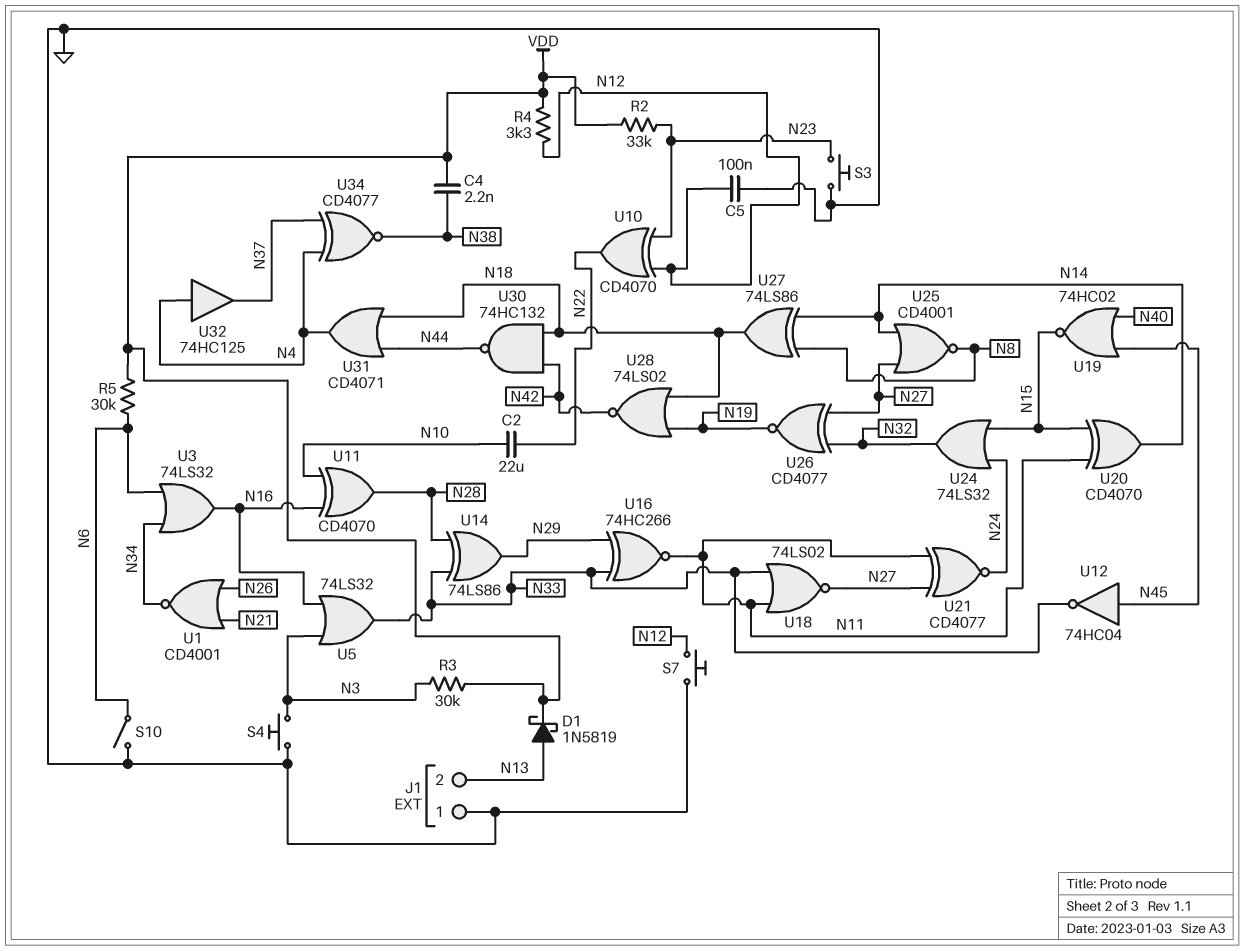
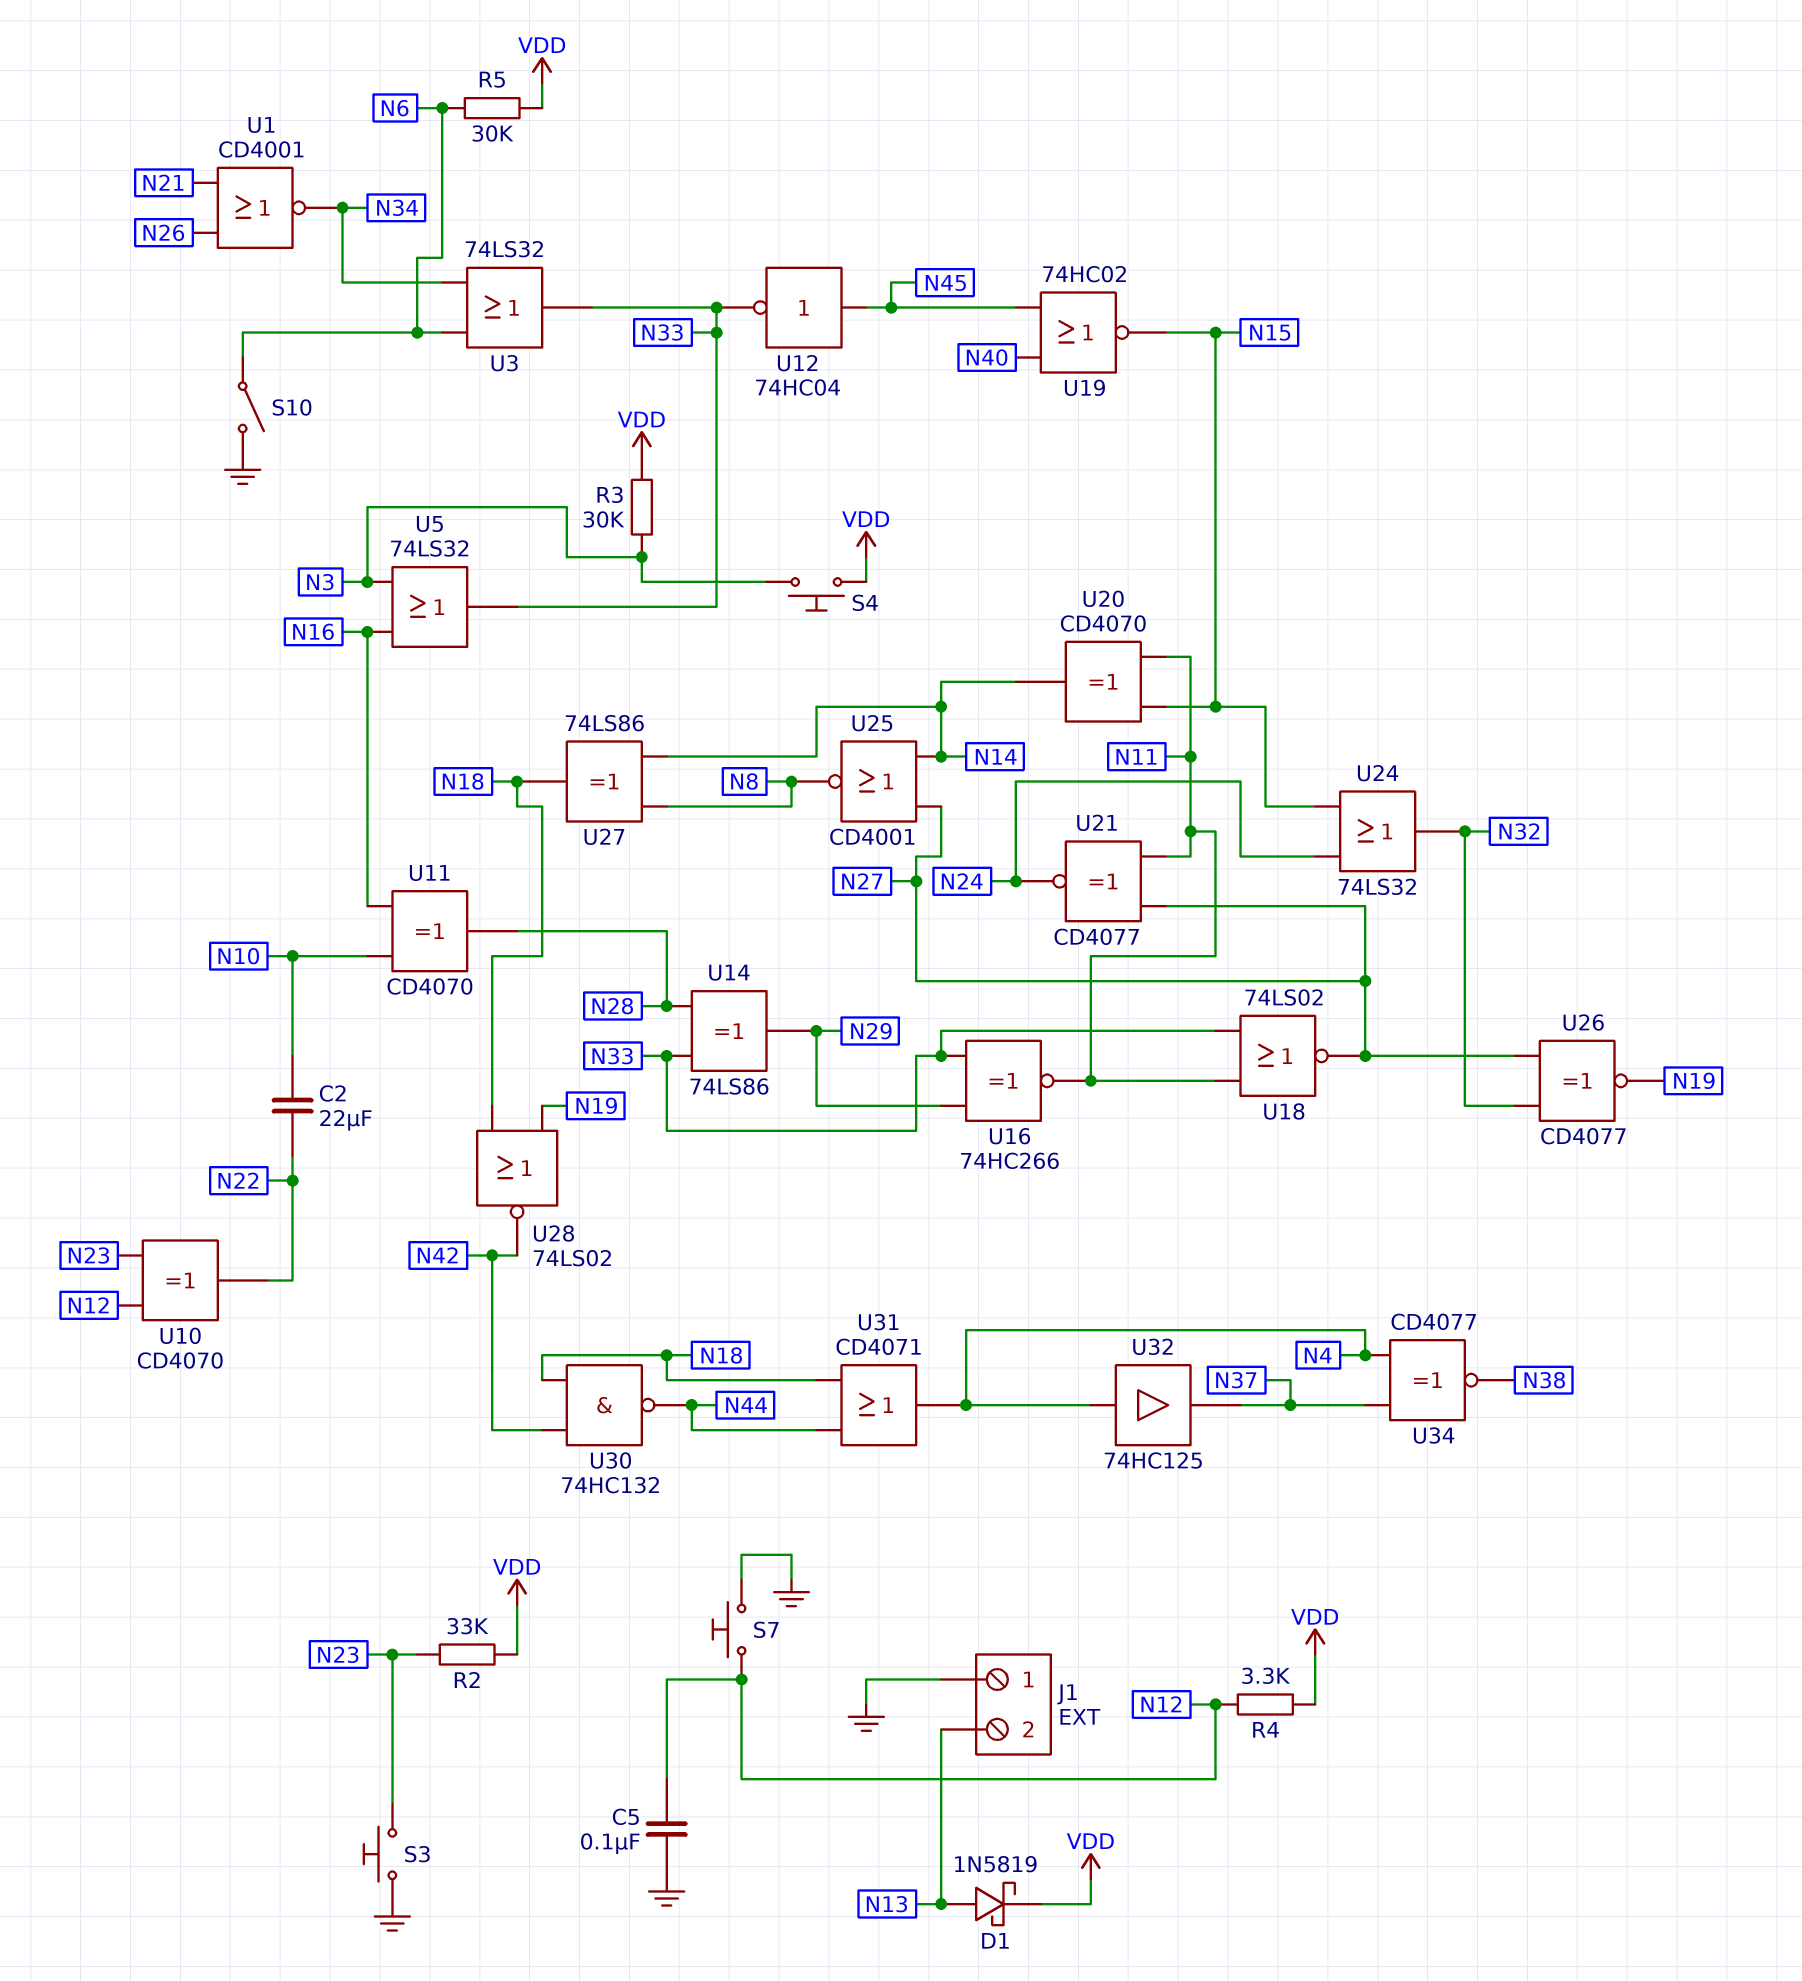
C4: 2.2nF (N38, VDD) -> none
S4: button (GND, N3) -> button (N3, VDD)
U3: OR 74LS32 (in N6, in N34, out N16) -> OR 74LS32 (in N6, in N34, out N33)

